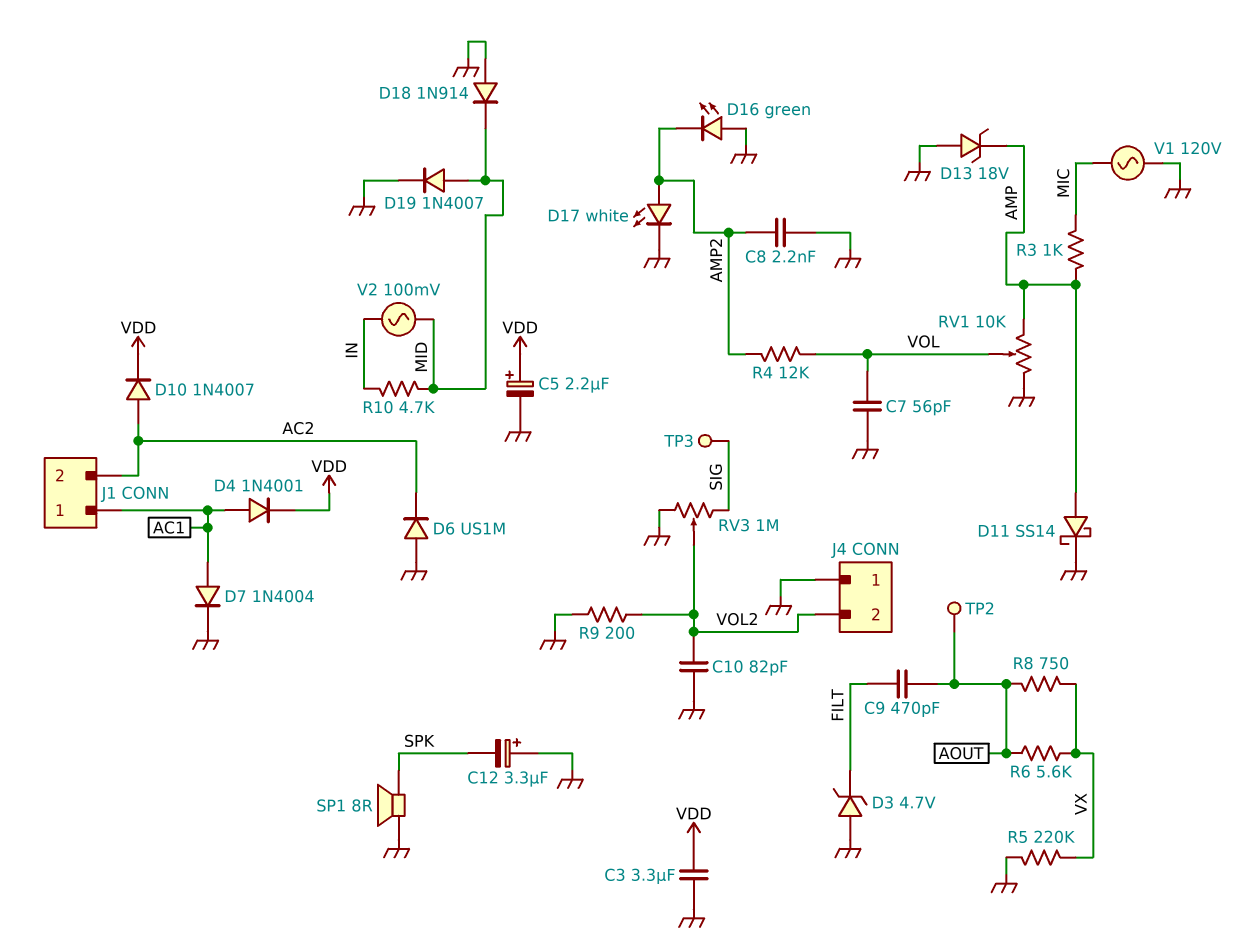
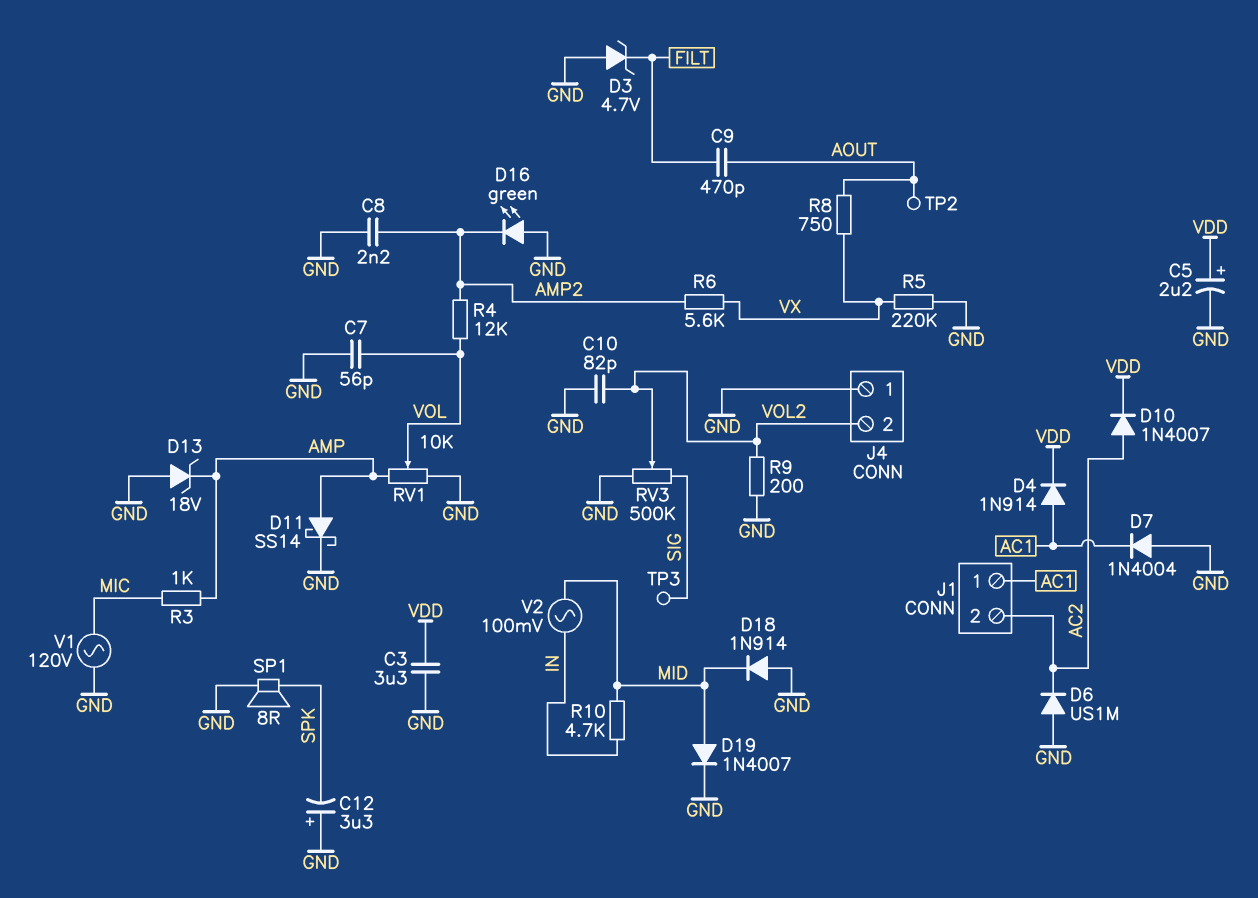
D4: diode 1N4001 (A AC1, K VDD) -> diode 1N914 (A AC1, K VDD)
D7: diode 1N4004 (A AC1, K GND) -> diode 1N4004 (A GND, K AC1)
D17: LED white (A AMP2, K GND) -> none
R6: 5.6k (AOUT, VX) -> 5.6k (AMP2, VX)
RV3: 1M (GND, SIG, wiper VOL2) -> 500k (GND, SIG, wiper VOL2)

